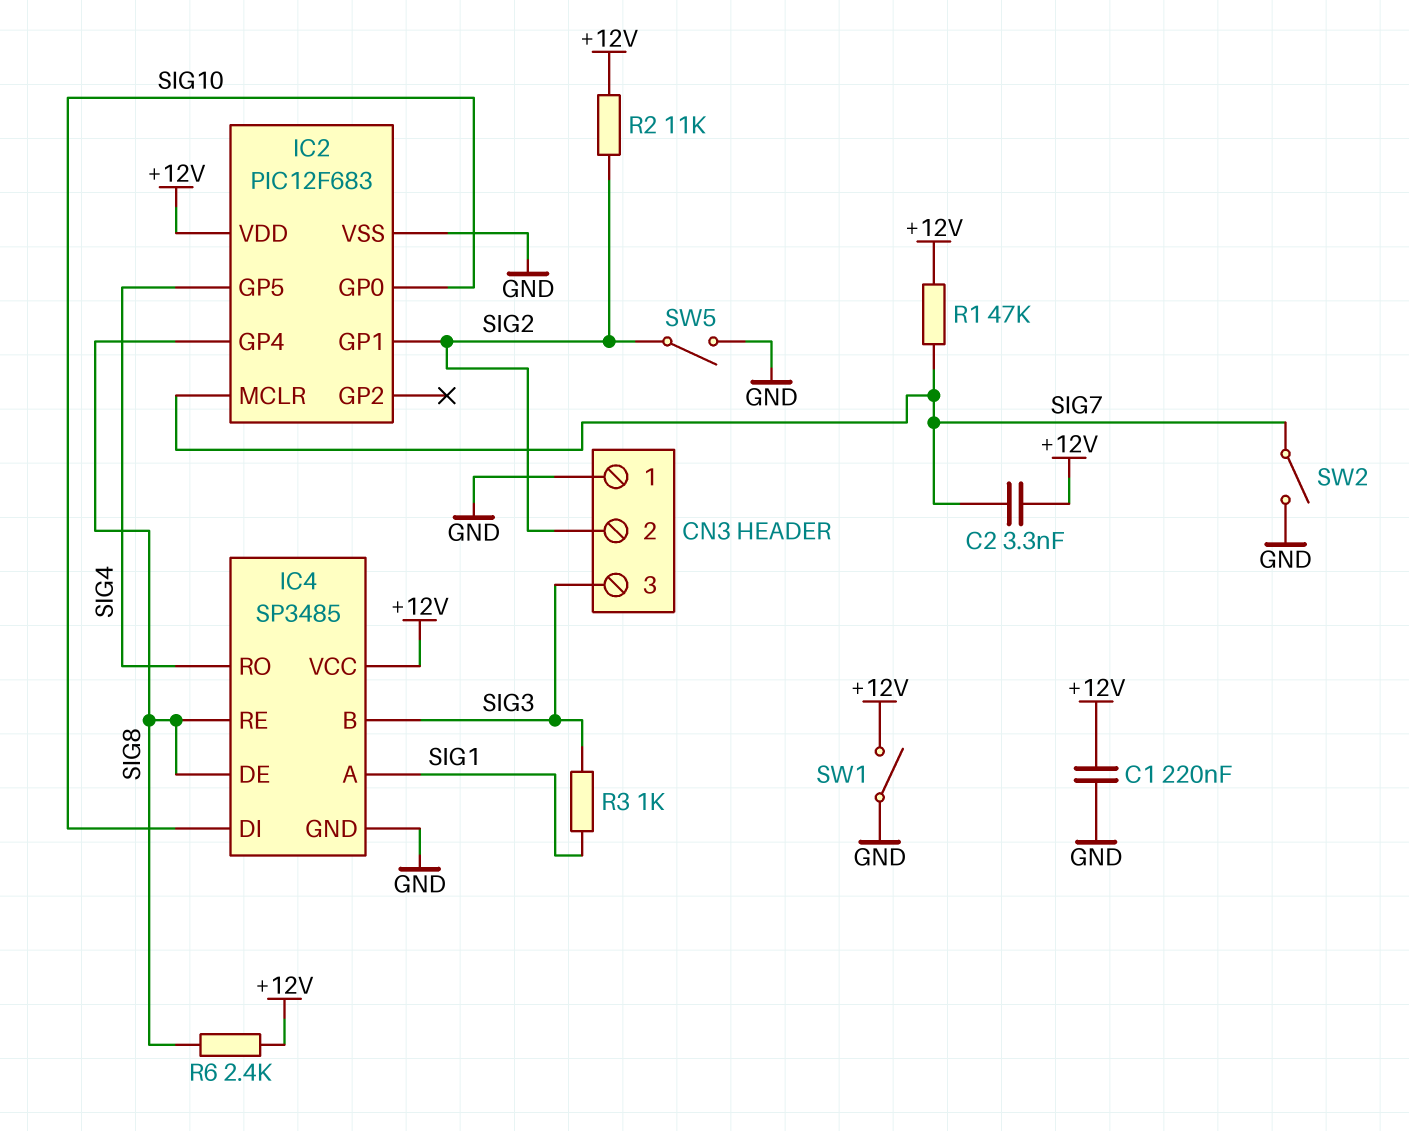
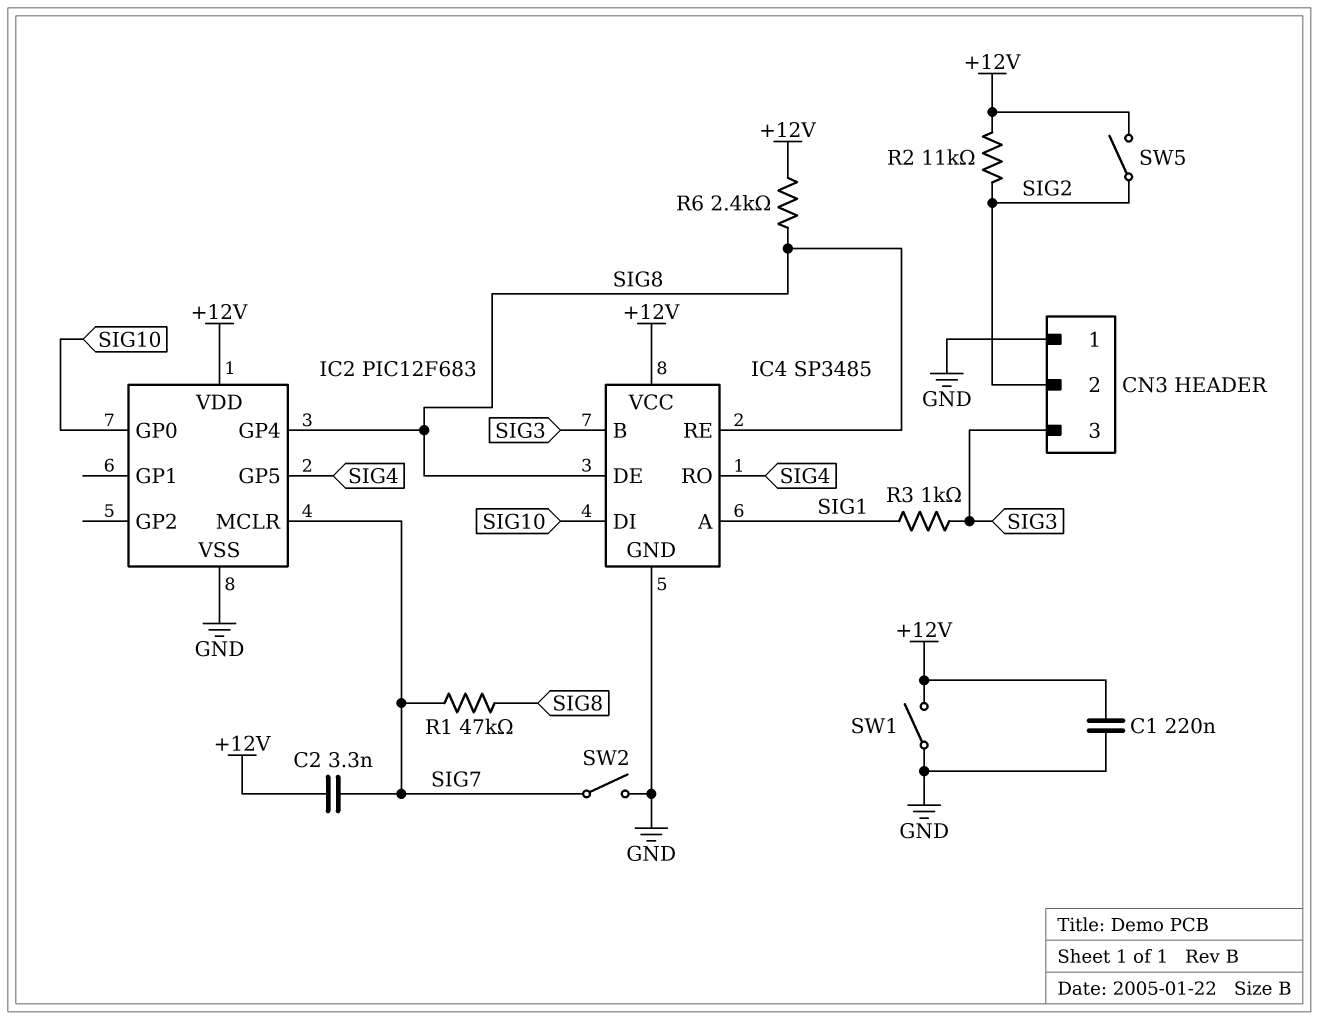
IC2 pin GP1: SIG2 -> none
R1: 47k (+12V, SIG7) -> 47k (SIG7, SIG8)
SW5: switch (GND, SIG2) -> switch (+12V, SIG2)

